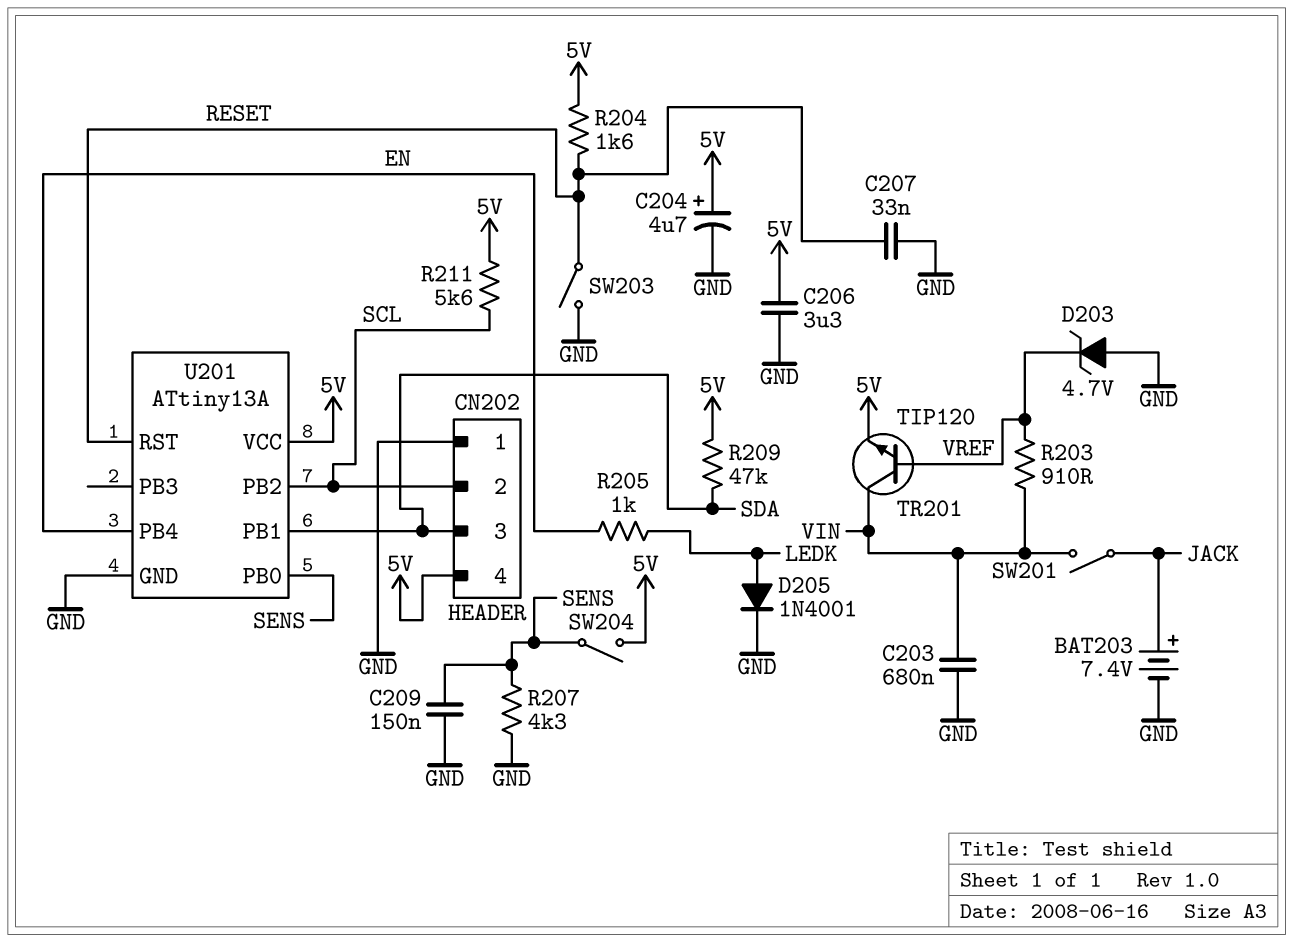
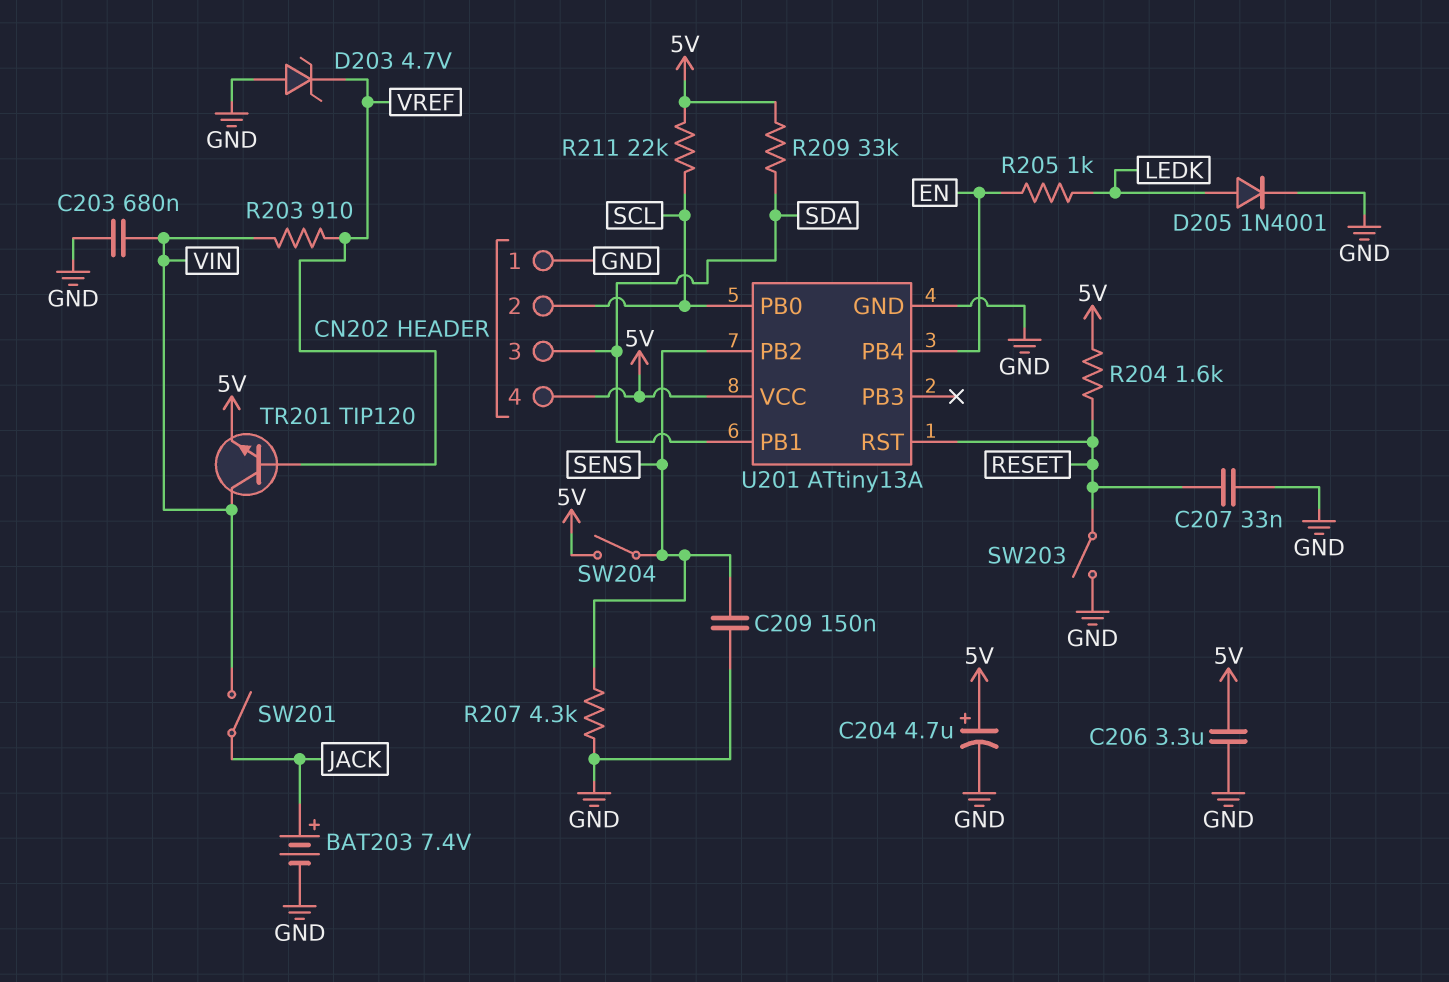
R209: 47k (5V, SDA) -> 33k (5V, SDA)
R211: 5.6k (5V, SCL) -> 22k (5V, SCL)
U201 pin PB0: SENS -> SCL
U201 pin PB2: SCL -> SENS

